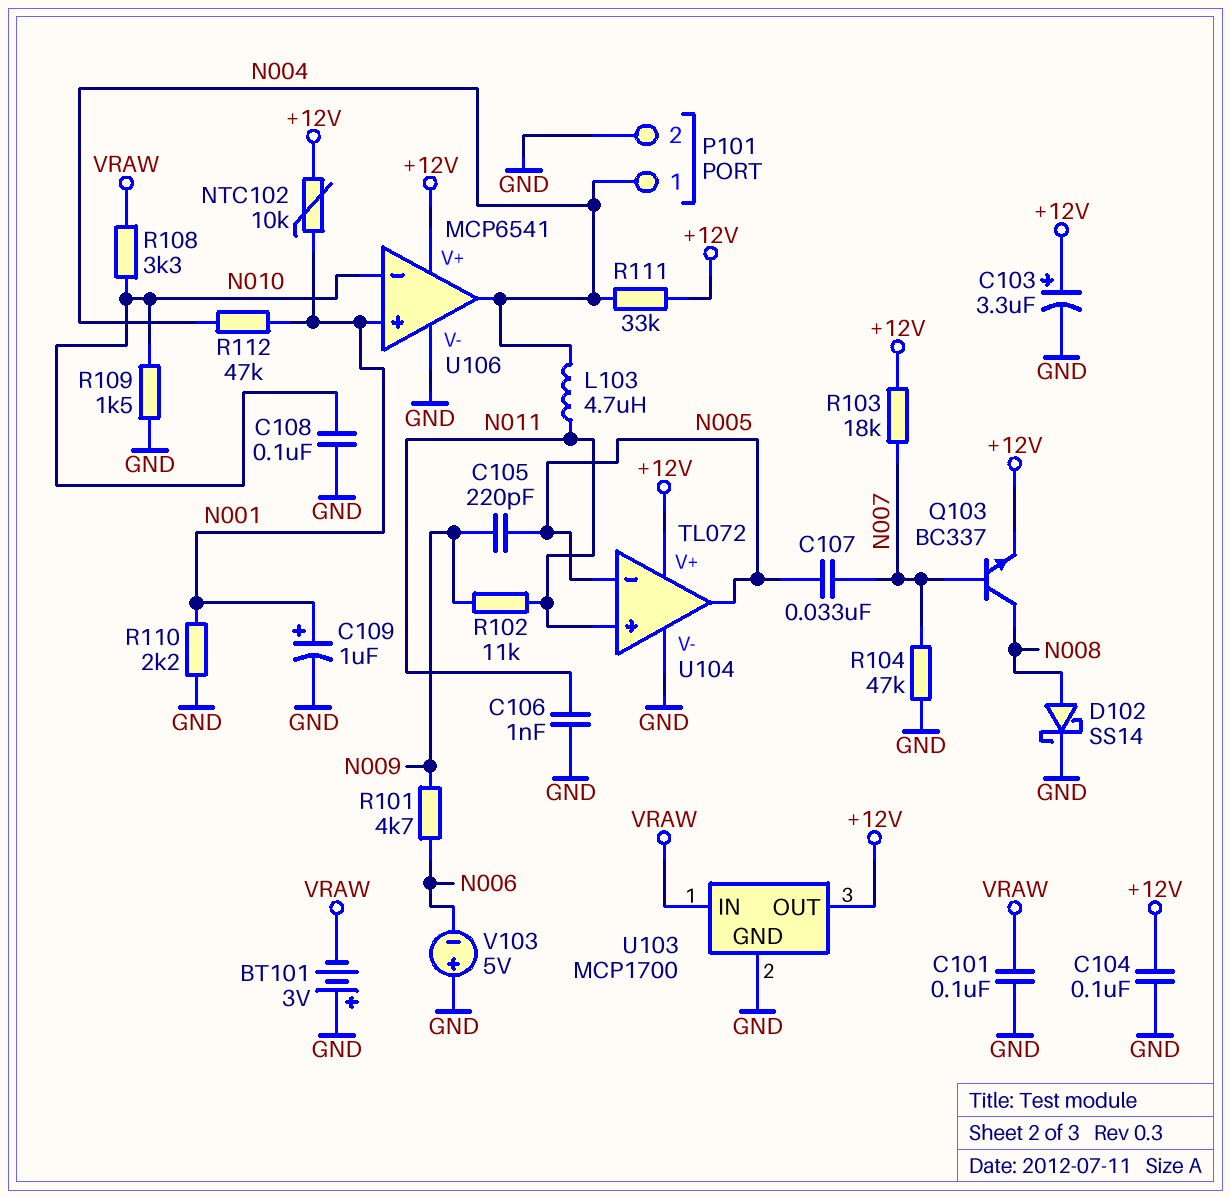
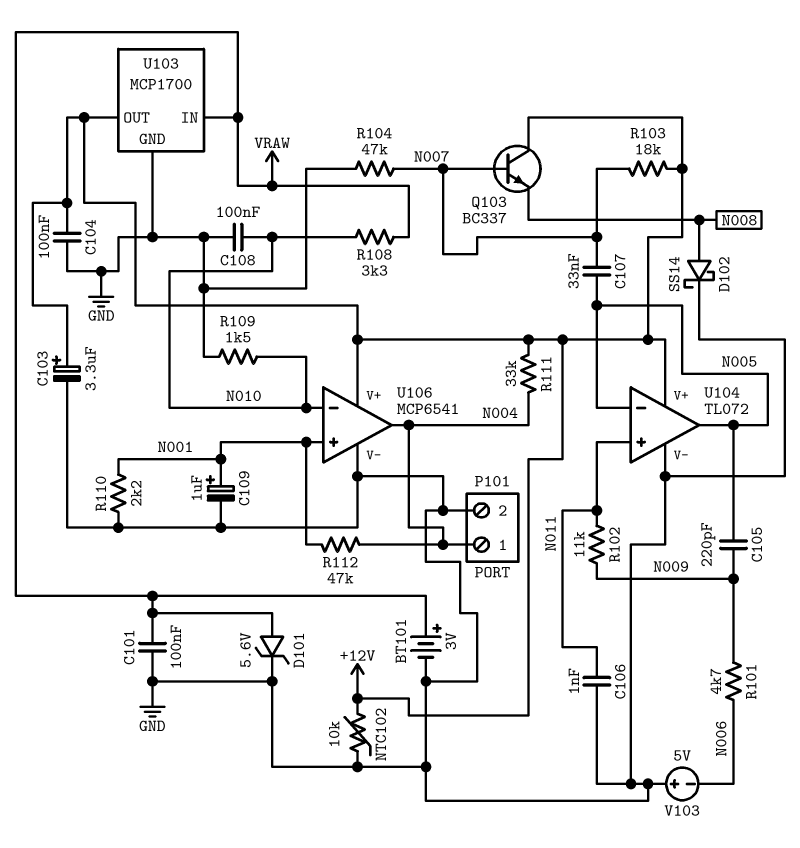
BT101: 3V (plus GND, minus VRAW) -> 3V (plus VRAW, minus GND)
D101: none -> zener 5.6V (A VRAW, K GND)
L103: 4.7uH (N004, N011) -> none
NTC102: 10k (+12V, N001) -> 10k (+12V, GND)
Q103: NPN BC337 (B N007, C N008, E +12V) -> NPN BC337 (B N007, C +12V, E N008)

